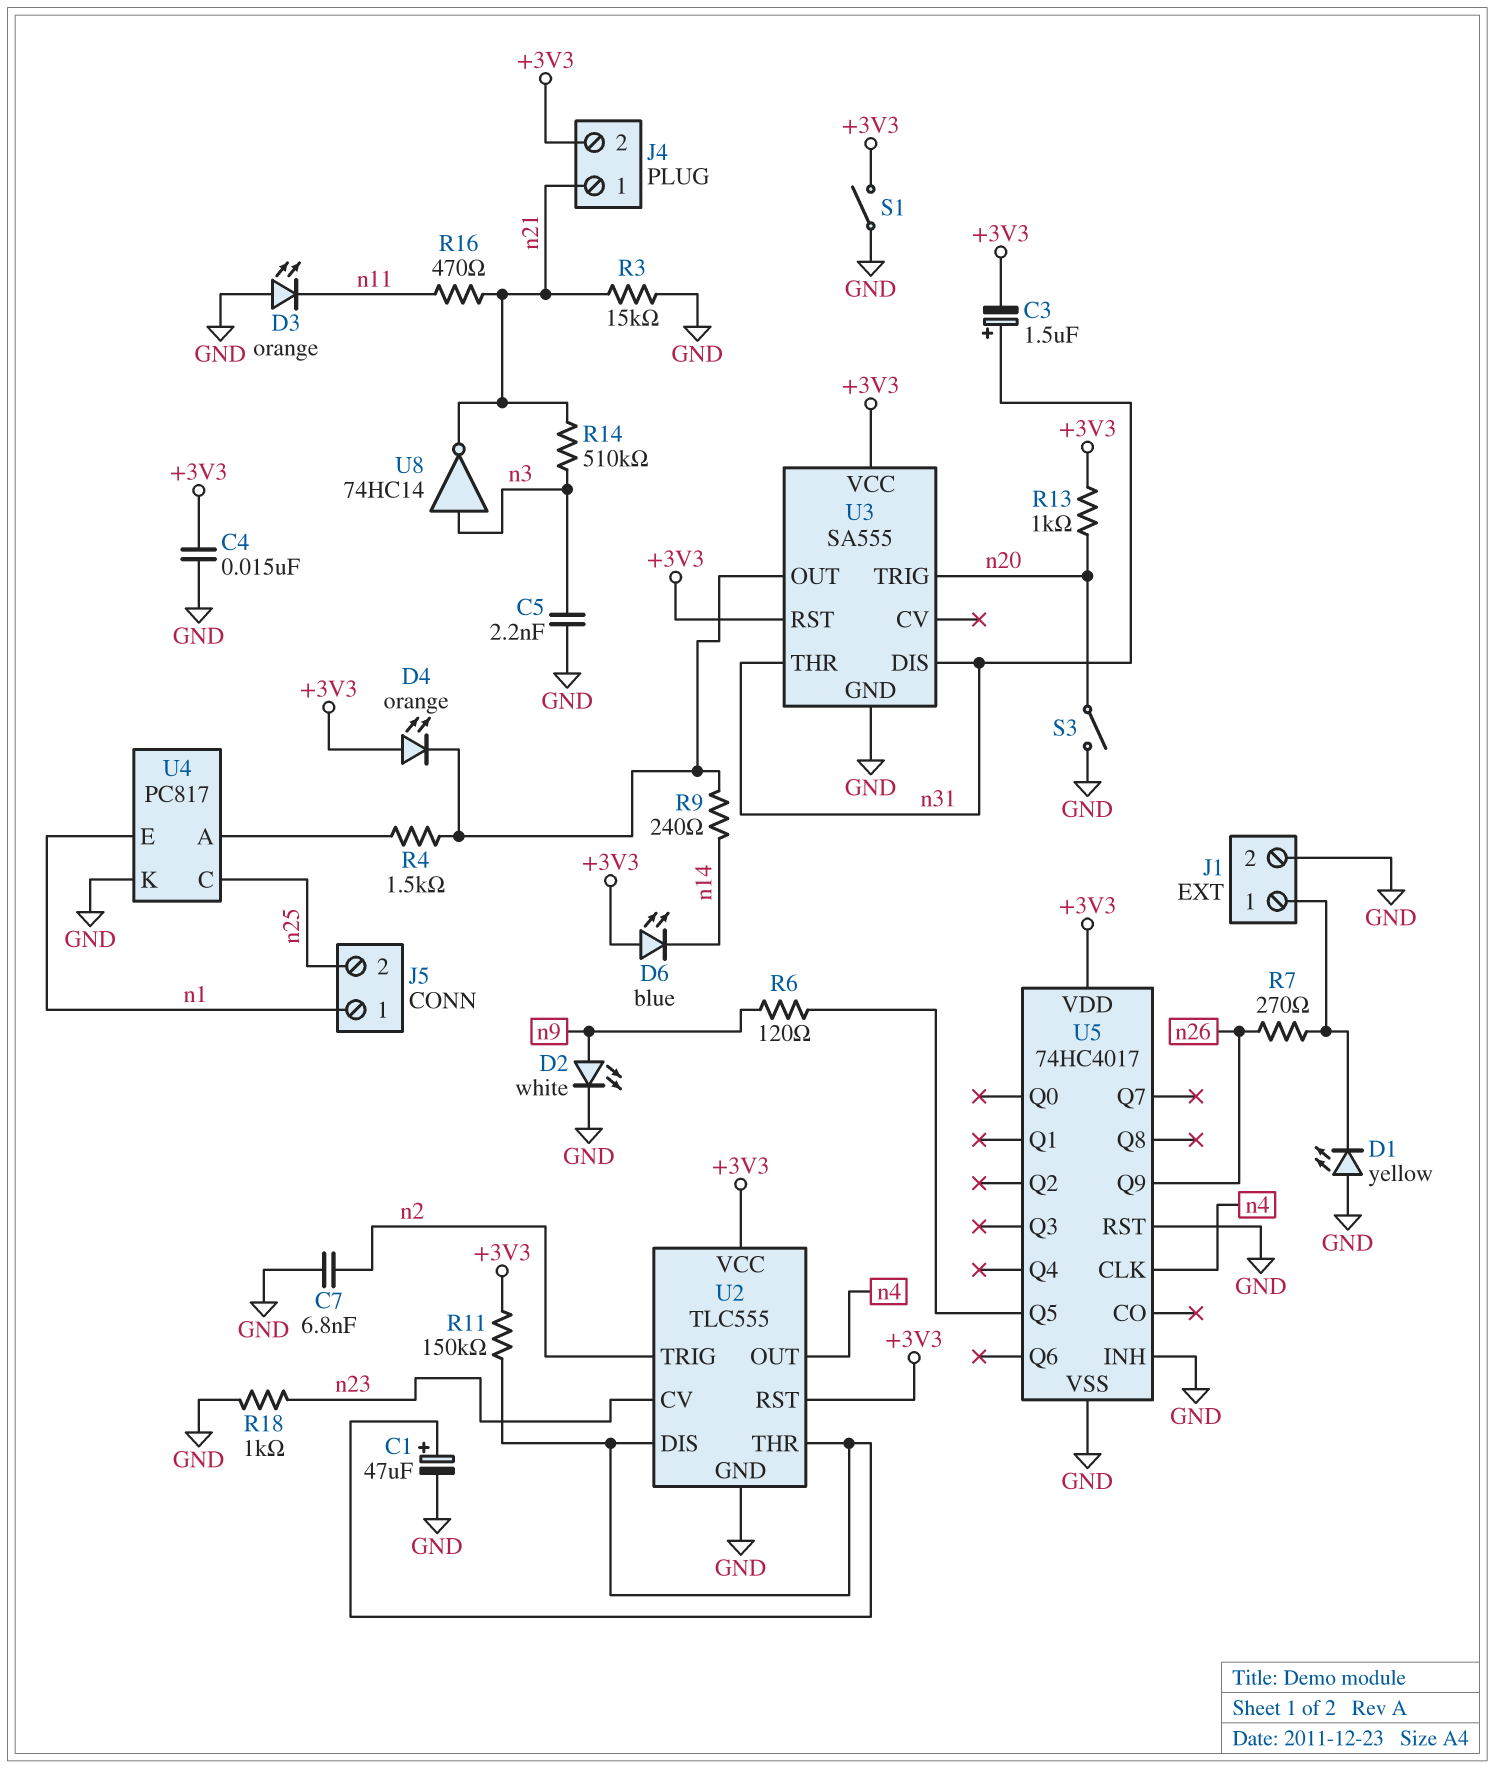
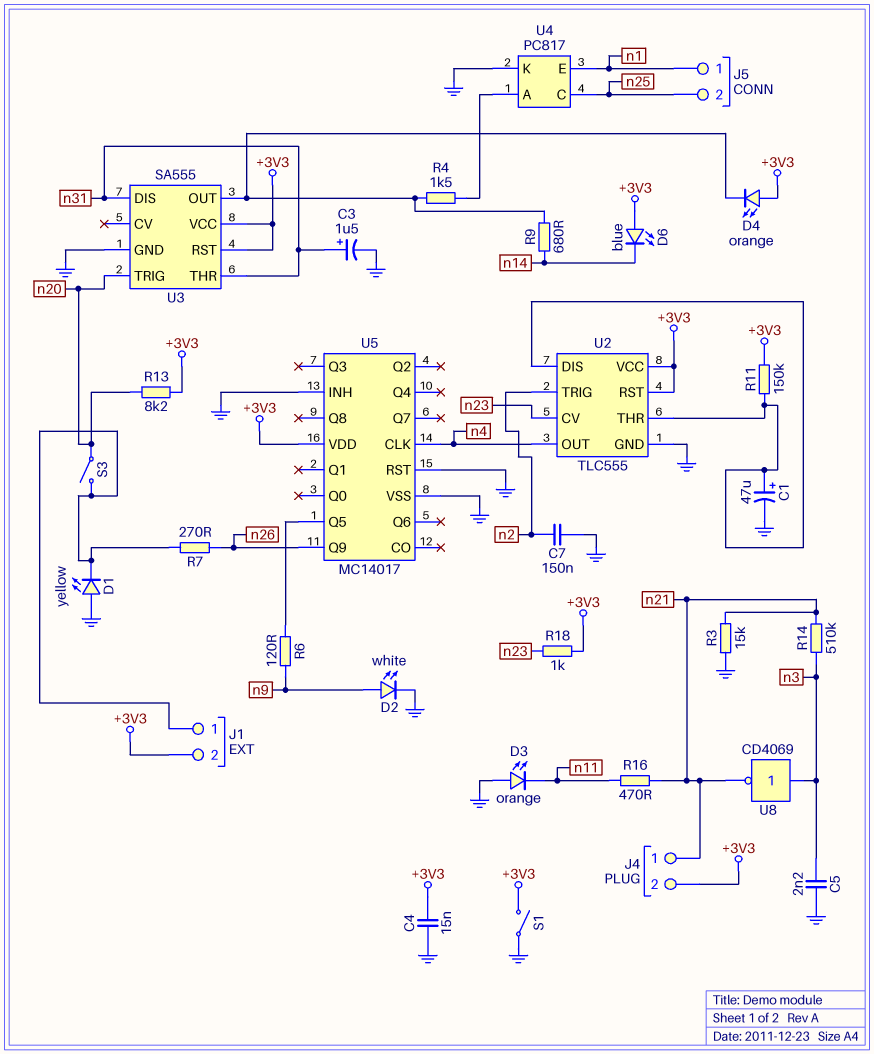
C3: 1.5uF (plus n31, minus +3V3) -> 1.5uF (plus n31, minus GND)
C7: 6.8nF (GND, n2) -> 150nF (GND, n2)
J1 pin 2: GND -> +3V3
R9: 240 (U3/OUT, n14) -> 680 (U3/OUT, n14)
R13: 1k (+3V3, n20) -> 8.2k (+3V3, n20)
R18: 1k (GND, n23) -> 1k (+3V3, n23)
S3: switch (GND, n20) -> switch (J1/1, n20)
U5: 74HC4017 -> MC14017
U8: NOT 74HC14 (in n3, out n21) -> NOT CD4069 (in n3, out n21)

